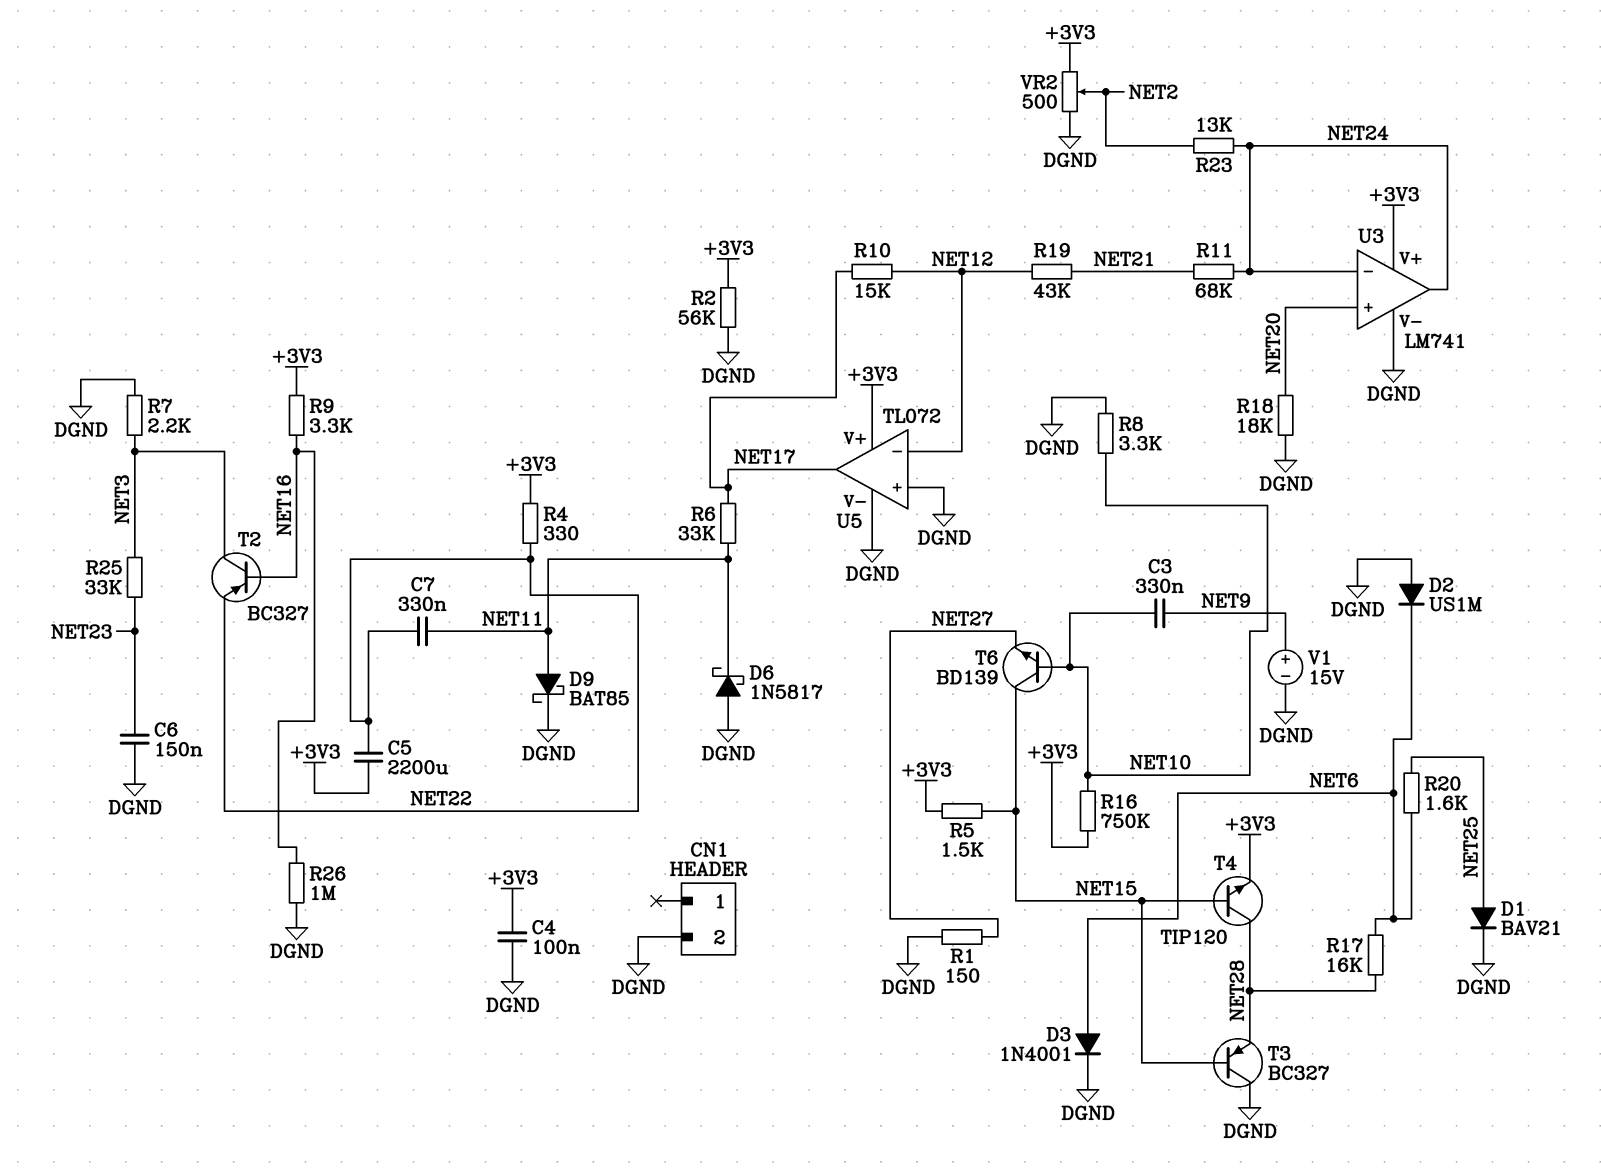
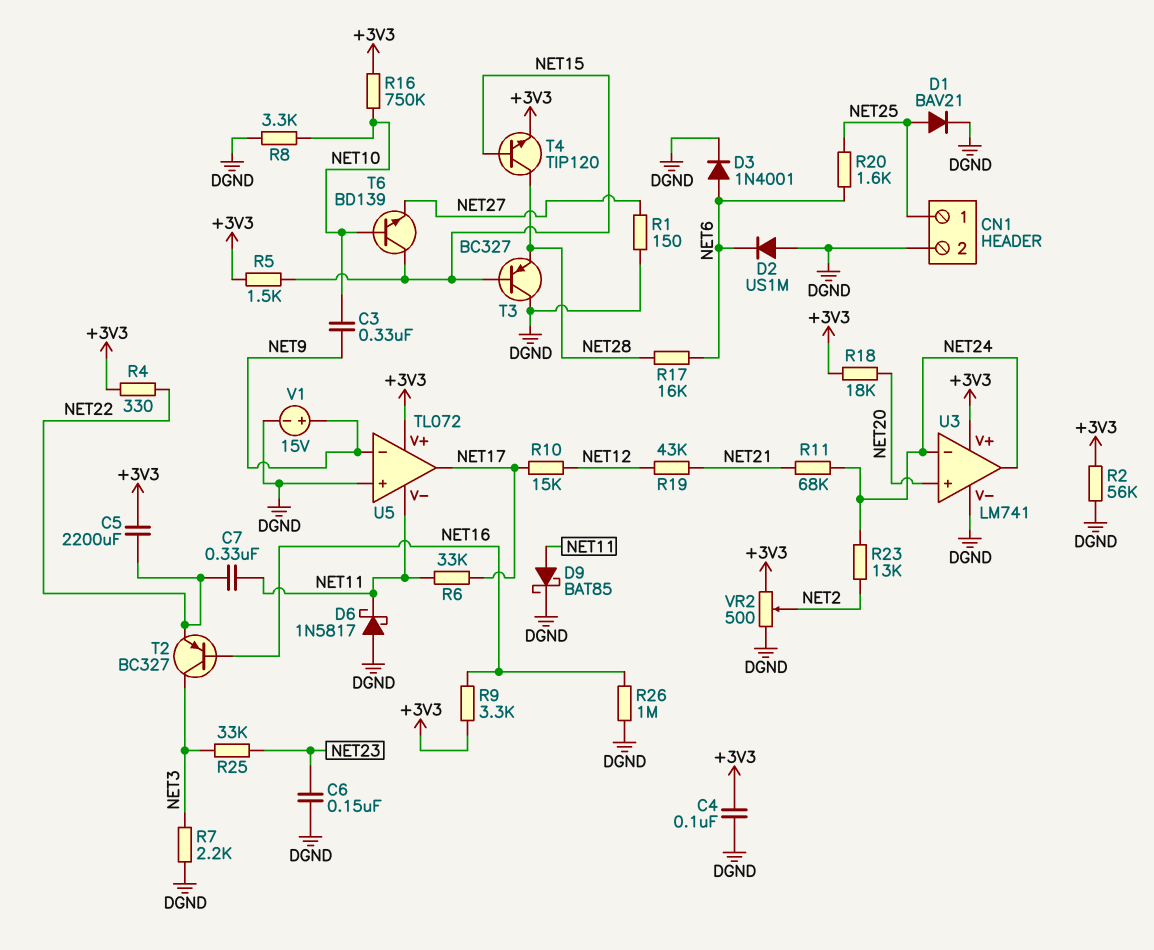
CN1 pin 1: none -> NET25
R18: 18k (DGND, NET20) -> 18k (+3V3, NET20)
U5 pin V-: DGND -> NET11
U5 pin in-: NET12 -> NET9

